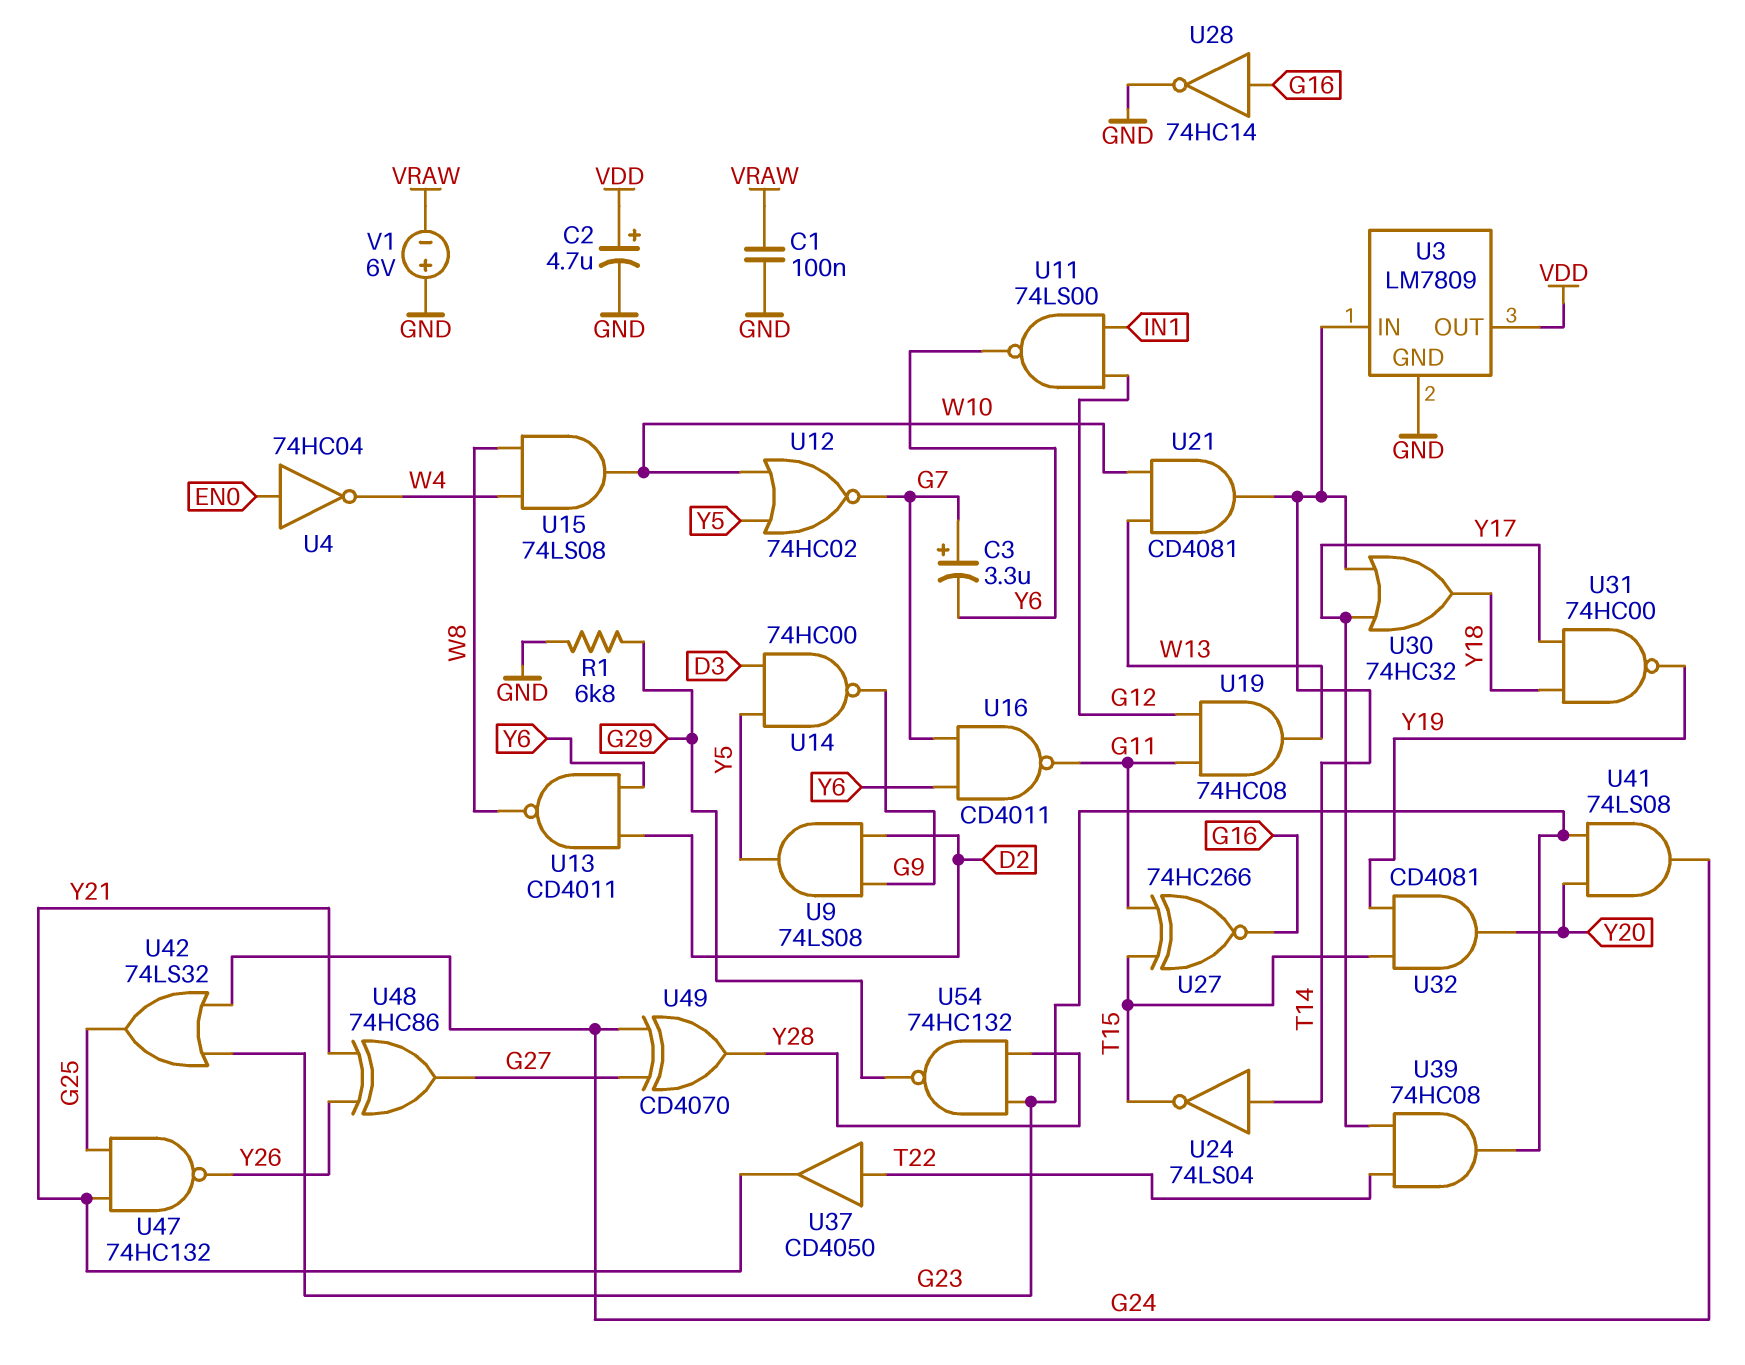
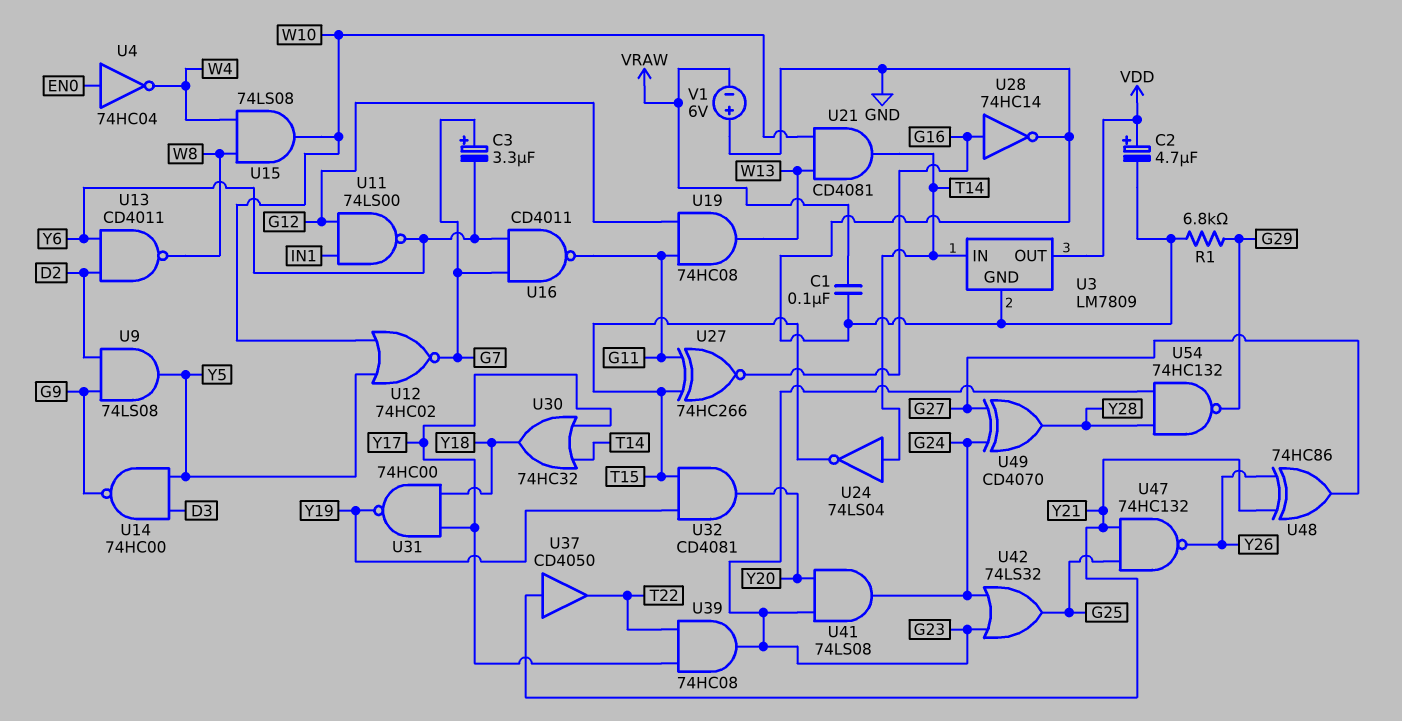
U37: buffer CD4050 (in T22, out Y21) -> buffer CD4050 (in Y21, out T22)

